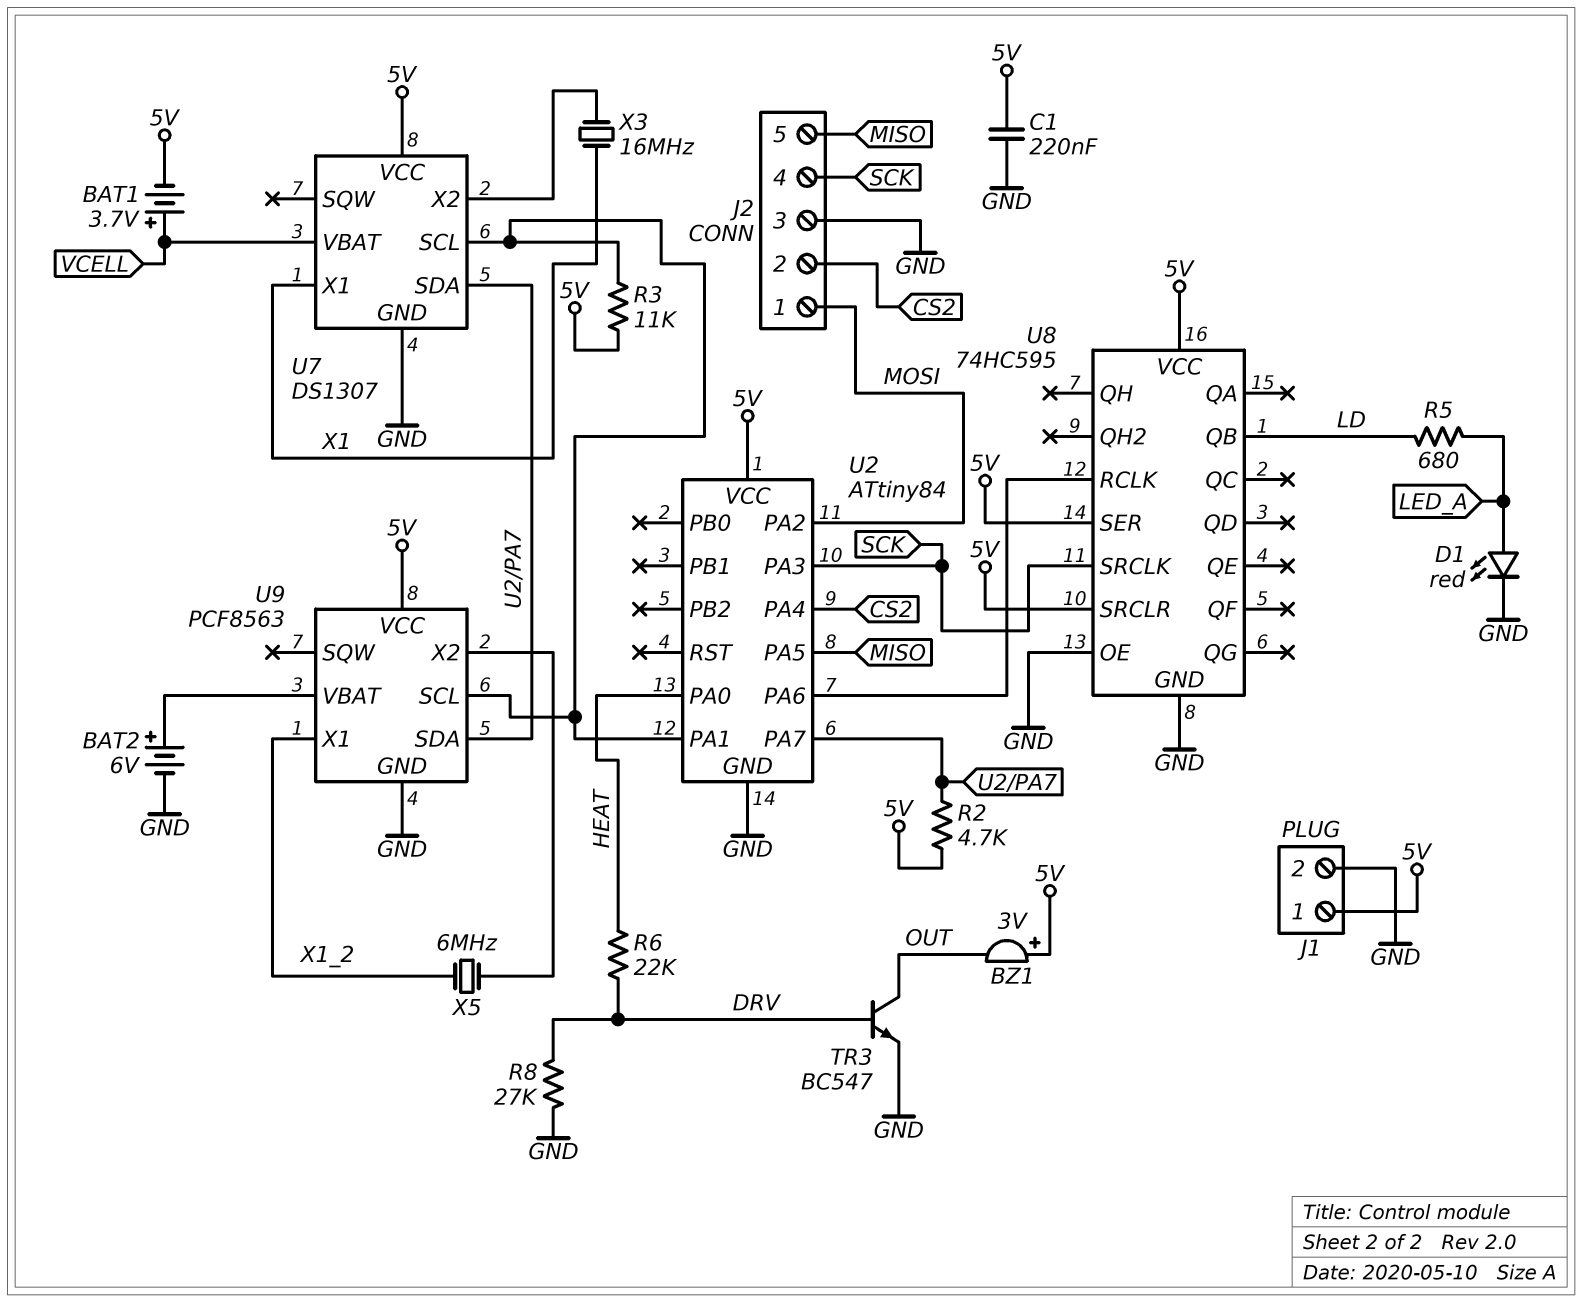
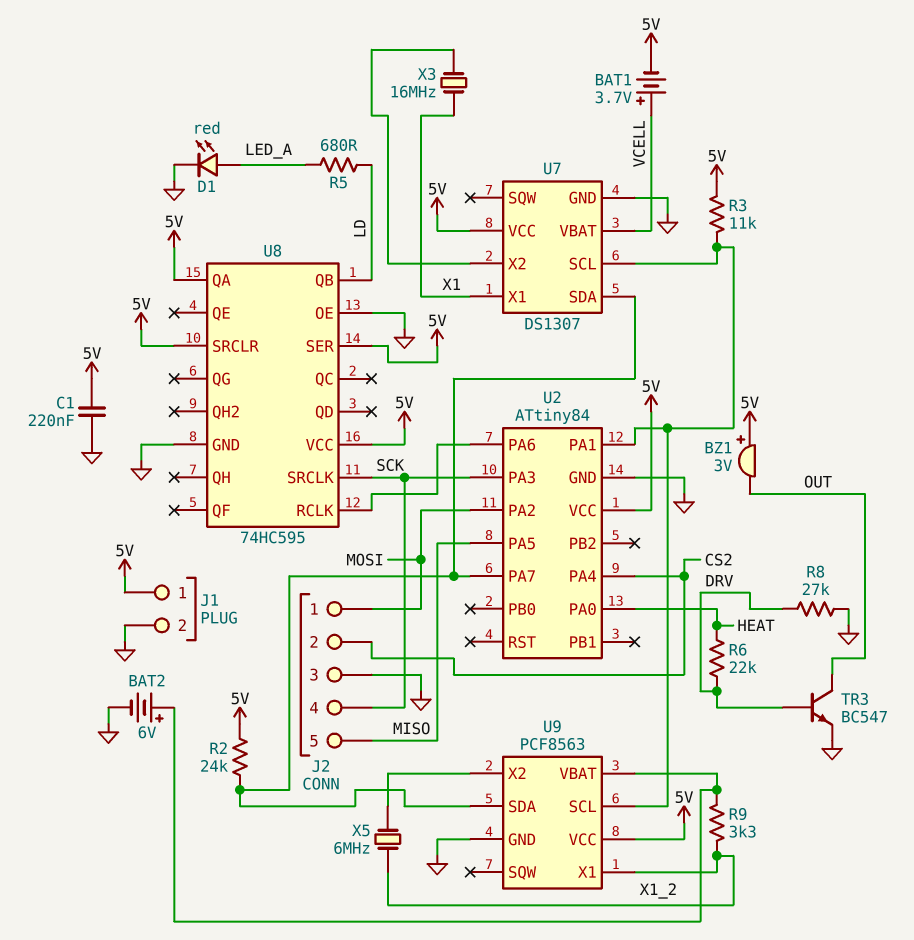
R2: 4.7k (5V, U2/PA7) -> 24k (5V, U2/PA7)
R9: none -> 3.3k (U9/VBAT, X1_2)
U8 pin QA: none -> 5V

